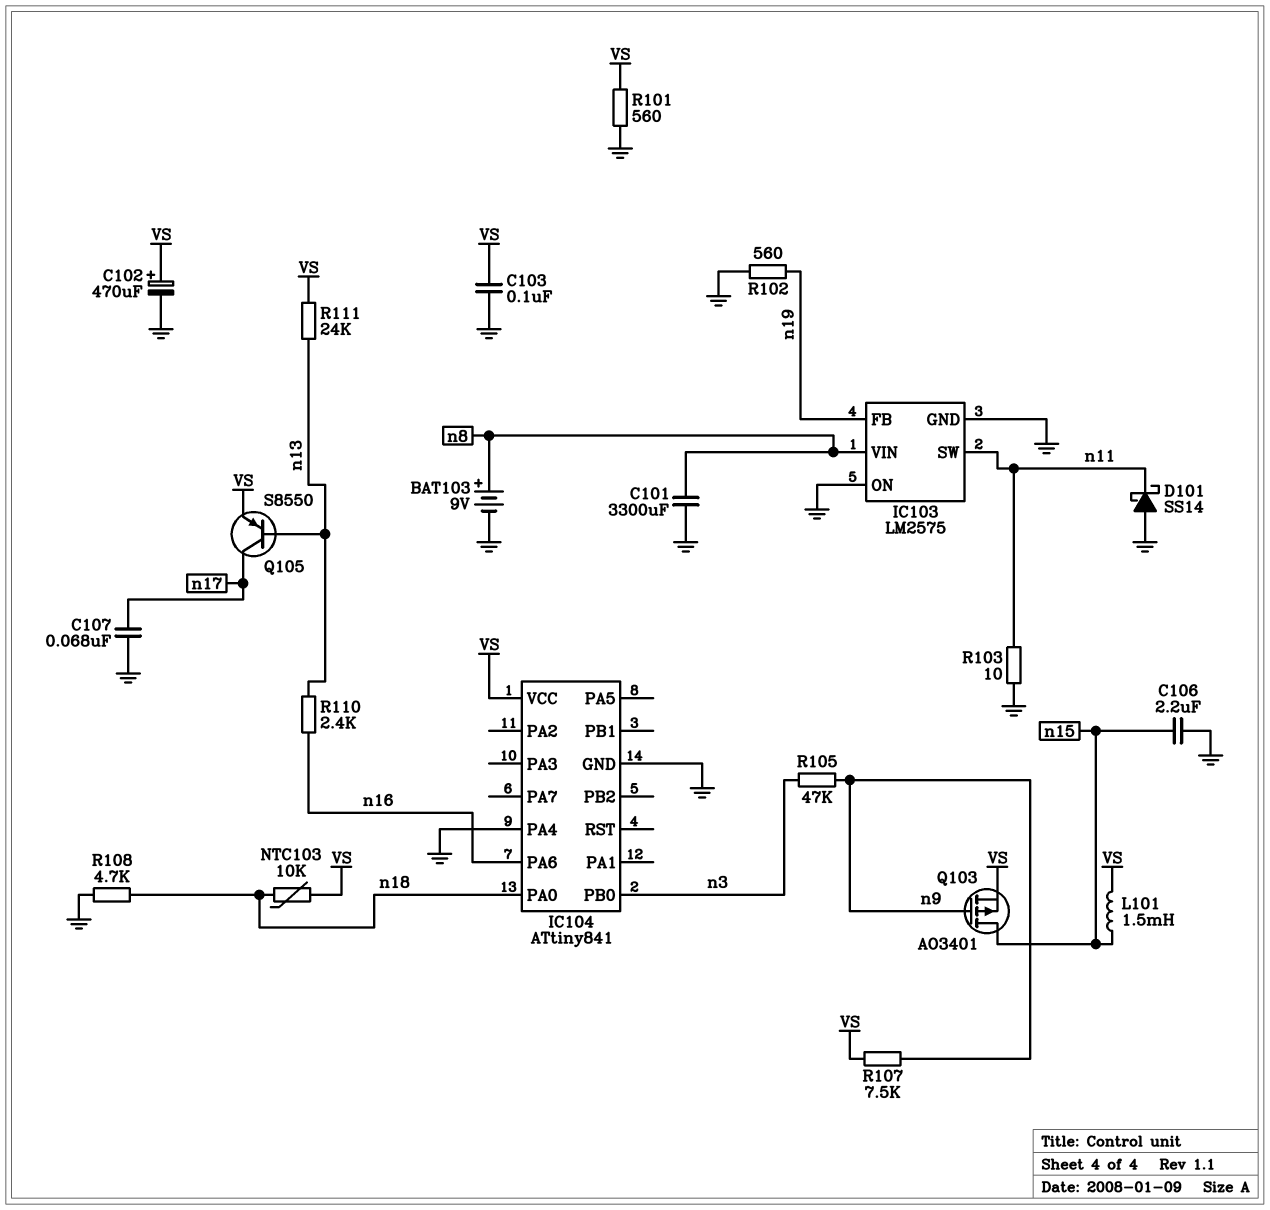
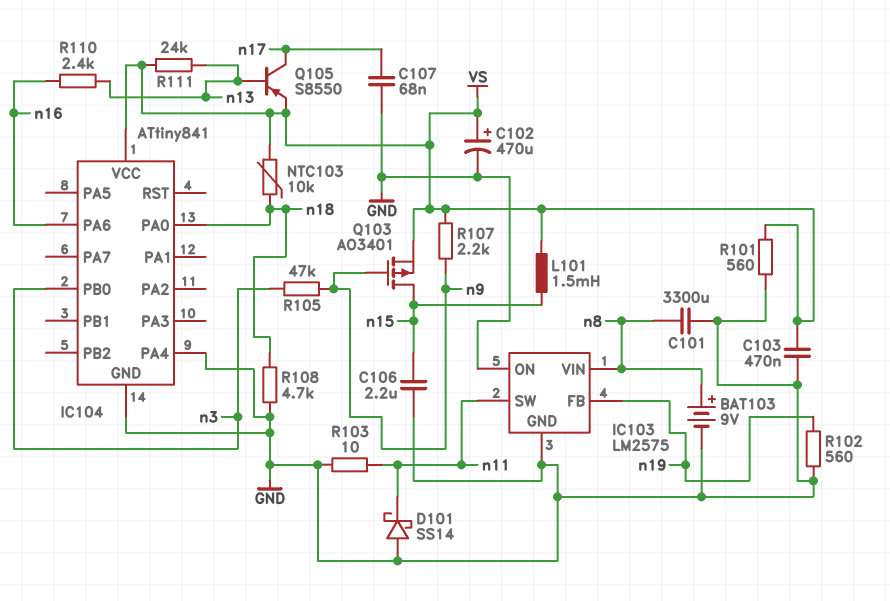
C103: 100nF (GND, VS) -> 470nF (GND, VS)
R107: 7.5k (VS, n9) -> 2.2k (VS, n9)

